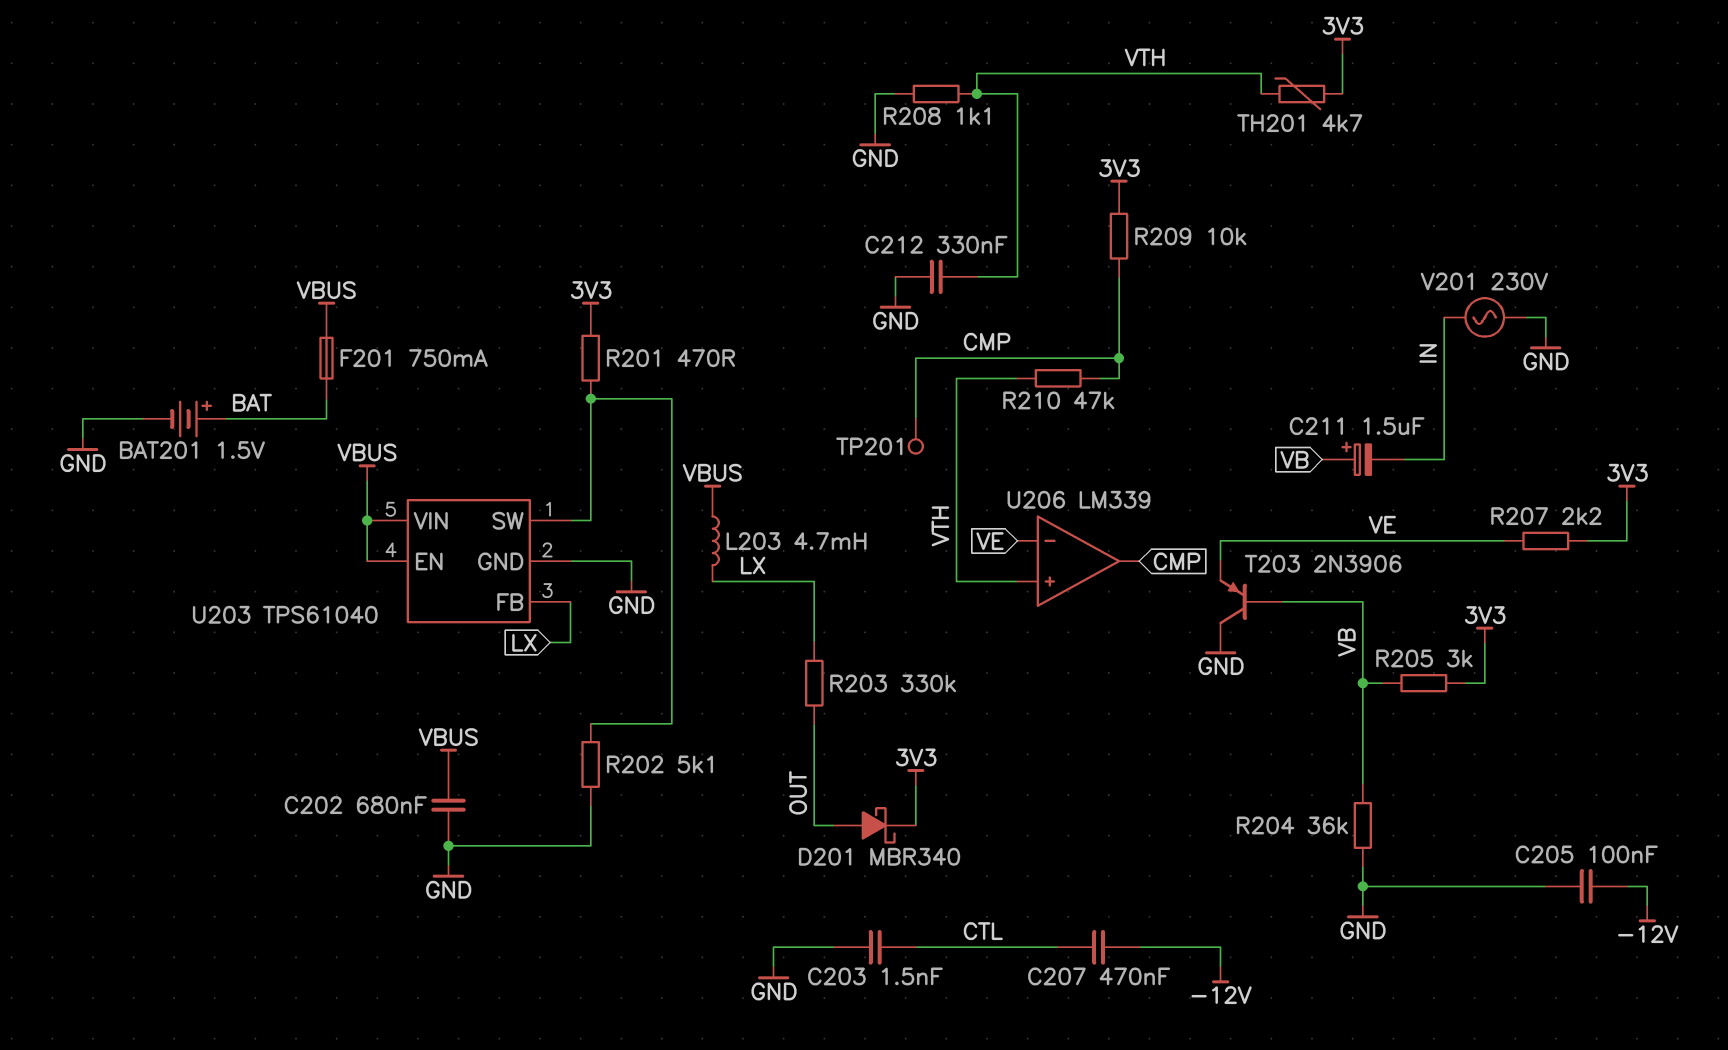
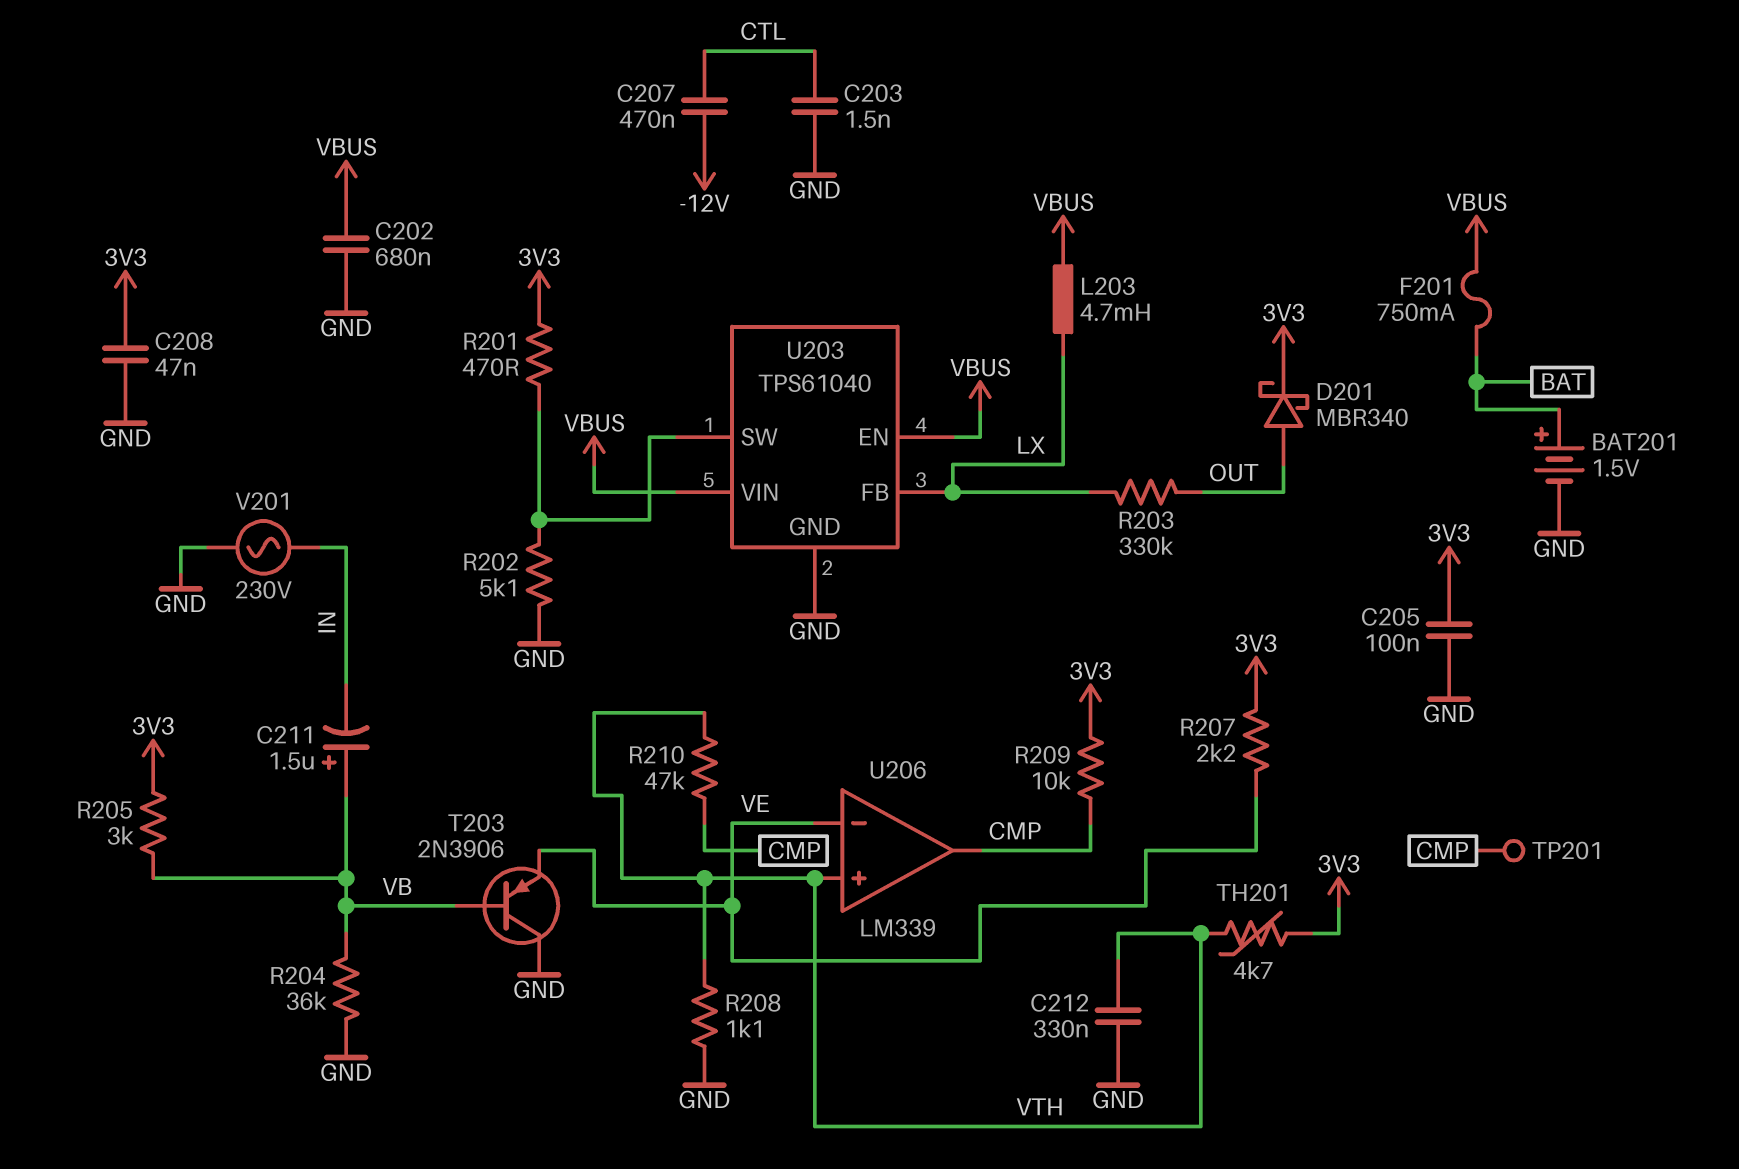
C205: 100nF (-12V, GND) -> 100nF (3V3, GND)
C208: none -> 47nF (3V3, GND)

